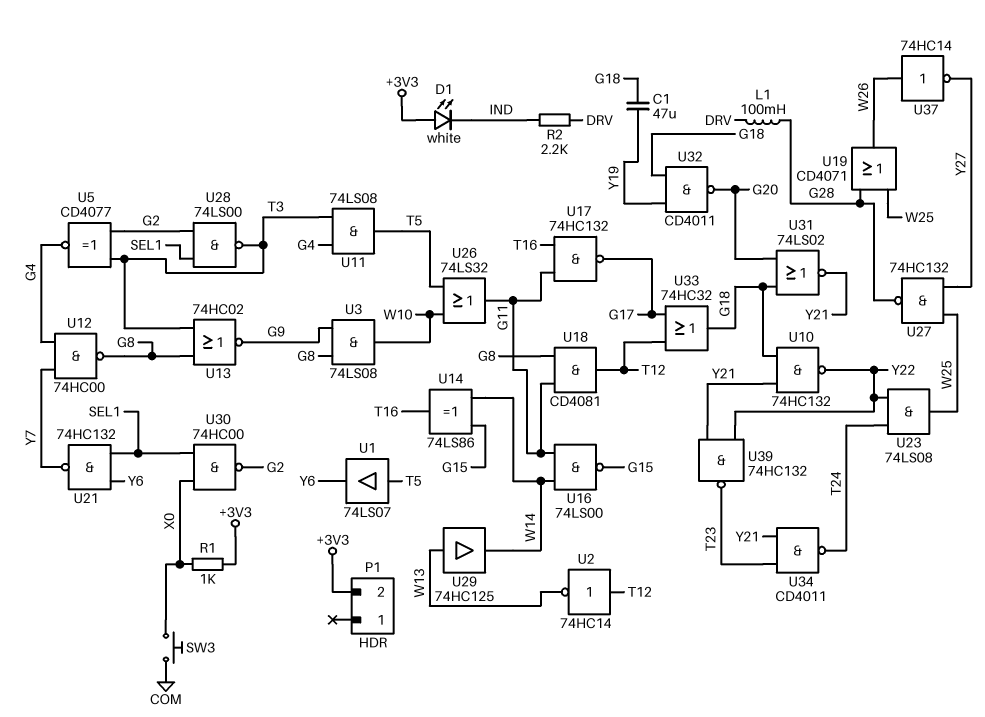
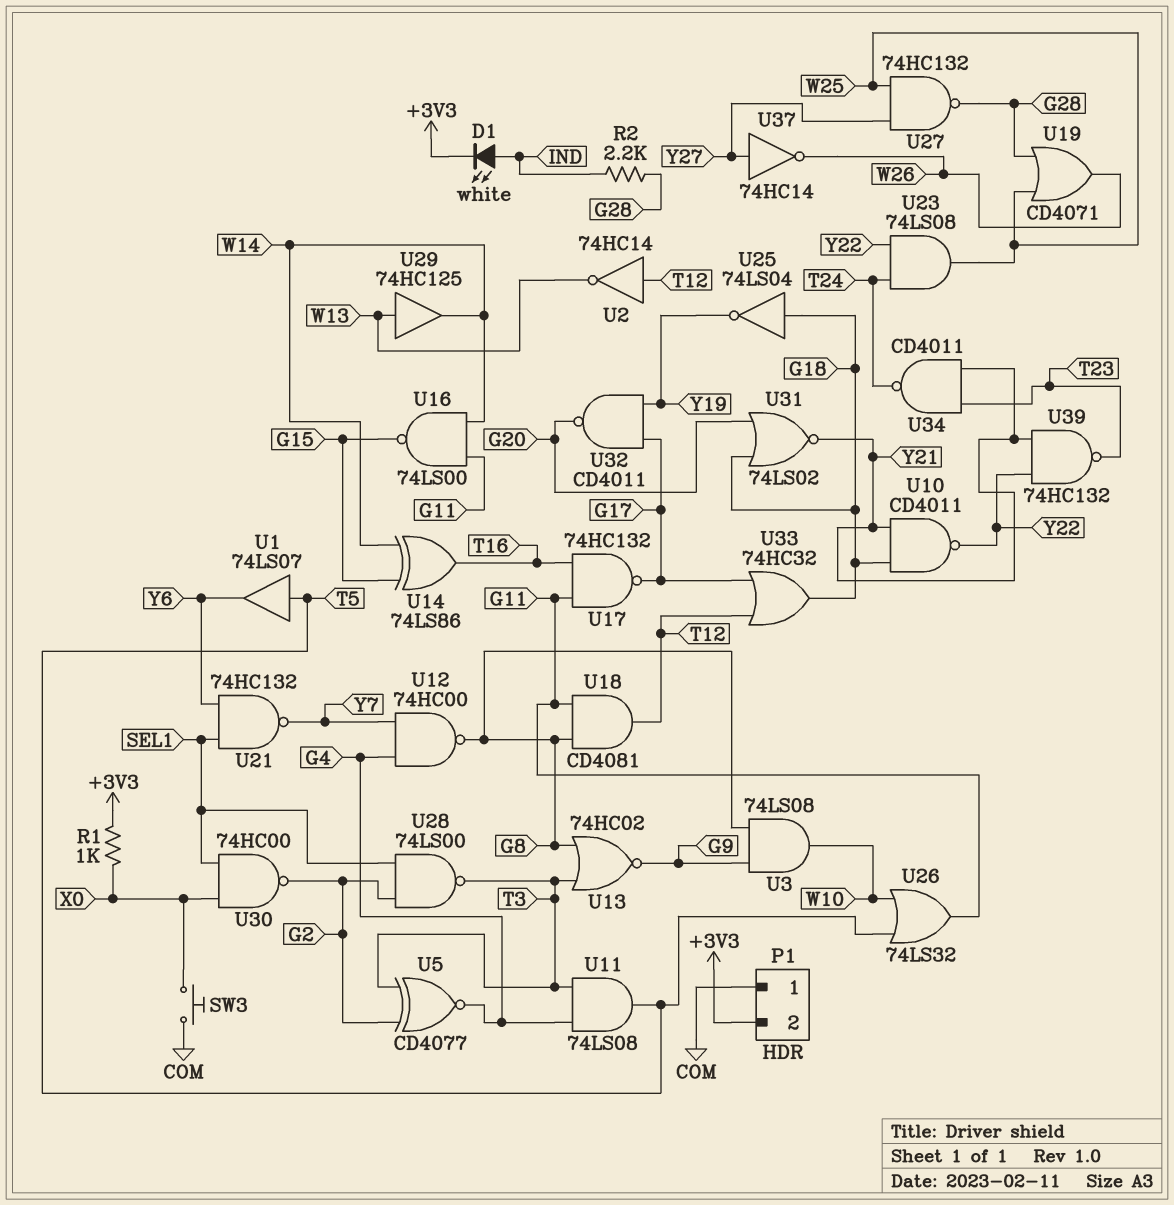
C1: 47uF (G18, Y19) -> none
D1: LED white (A +3V3, K IND) -> LED white (A IND, K +3V3)
L1: 100mH (DRV, G28) -> none
P1 pin 1: none -> COM
R2: 2.2k (DRV, IND) -> 2.2k (G28, IND)
U10: NAND 74HC132 (in G18, in Y21, out Y22) -> NAND CD4011 (in G18, in Y21, out Y22)
U25: none -> NOT 74LS04 (in G18, out Y19)
U32: NAND CD4011 (in G18, in Y19, out G20) -> NAND CD4011 (in G17, in Y19, out G20)
U37: NOT 74HC14 (in W26, out Y27) -> NOT 74HC14 (in Y27, out W26)

